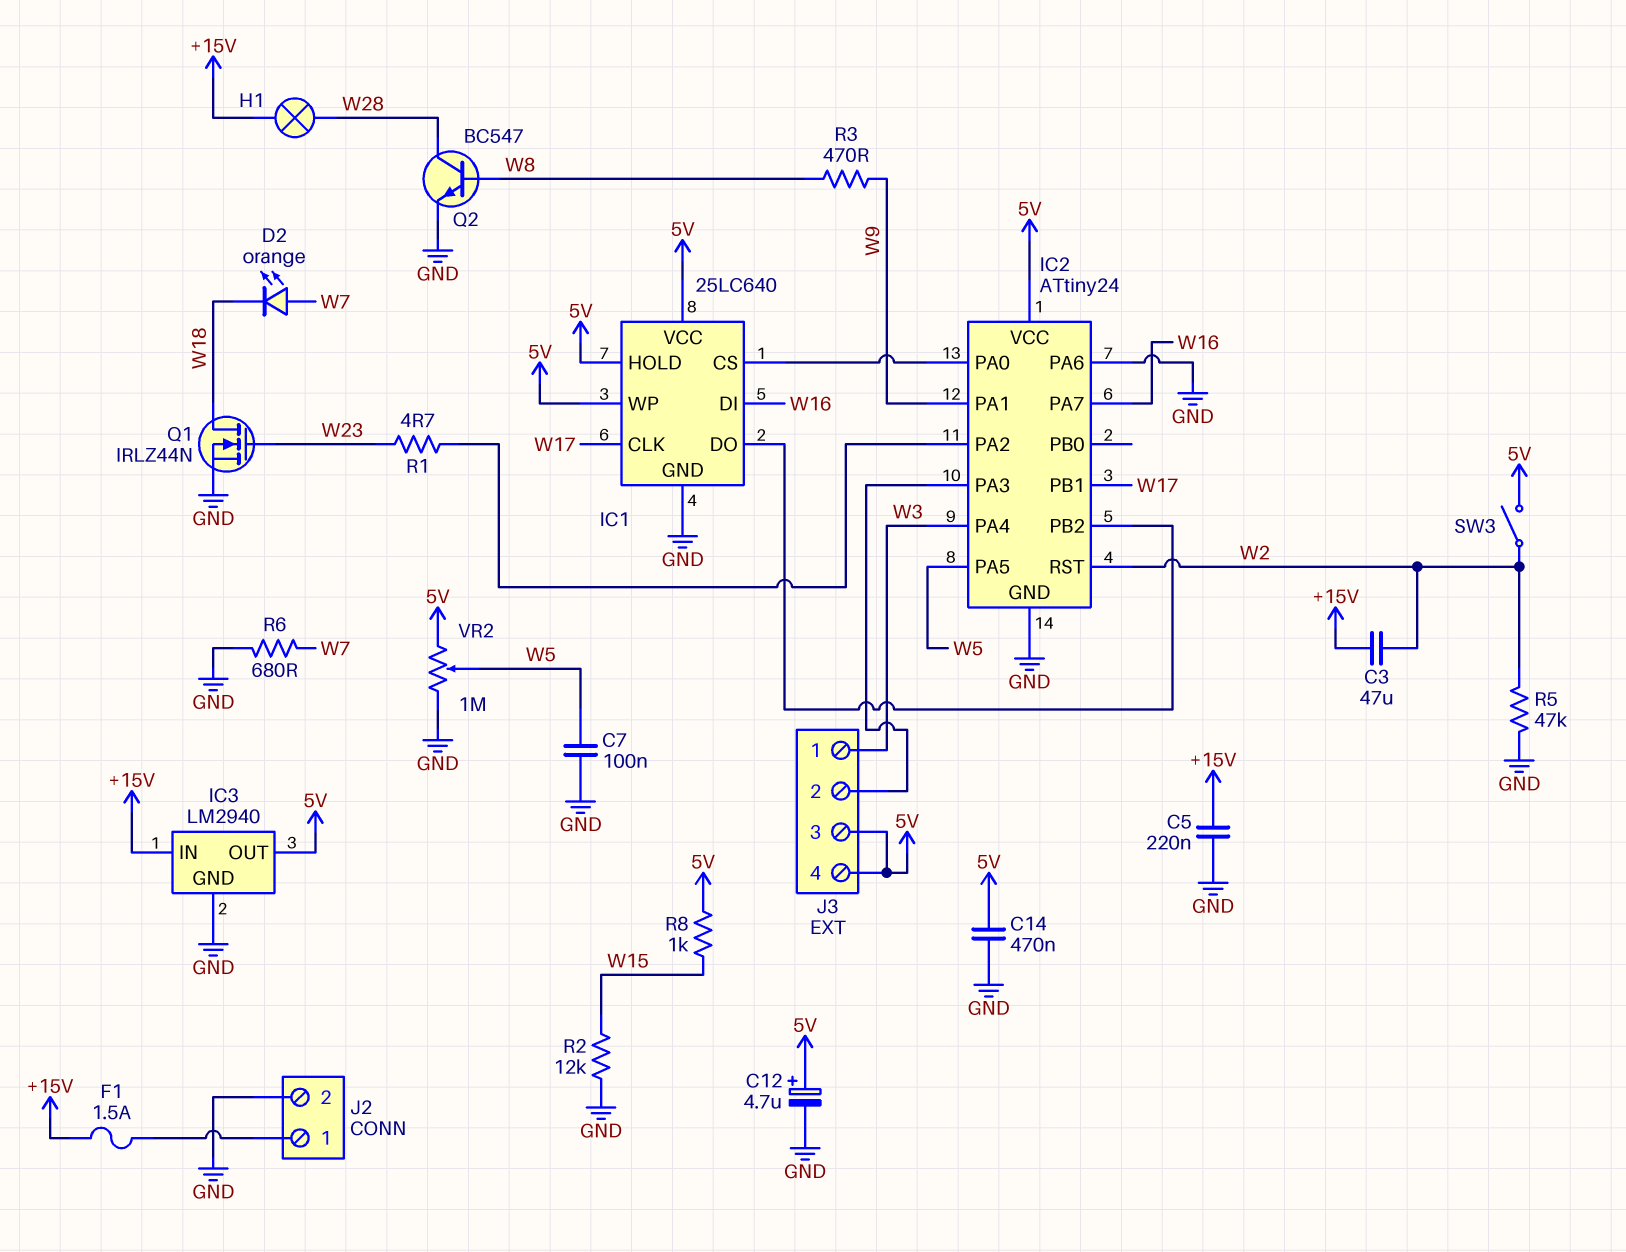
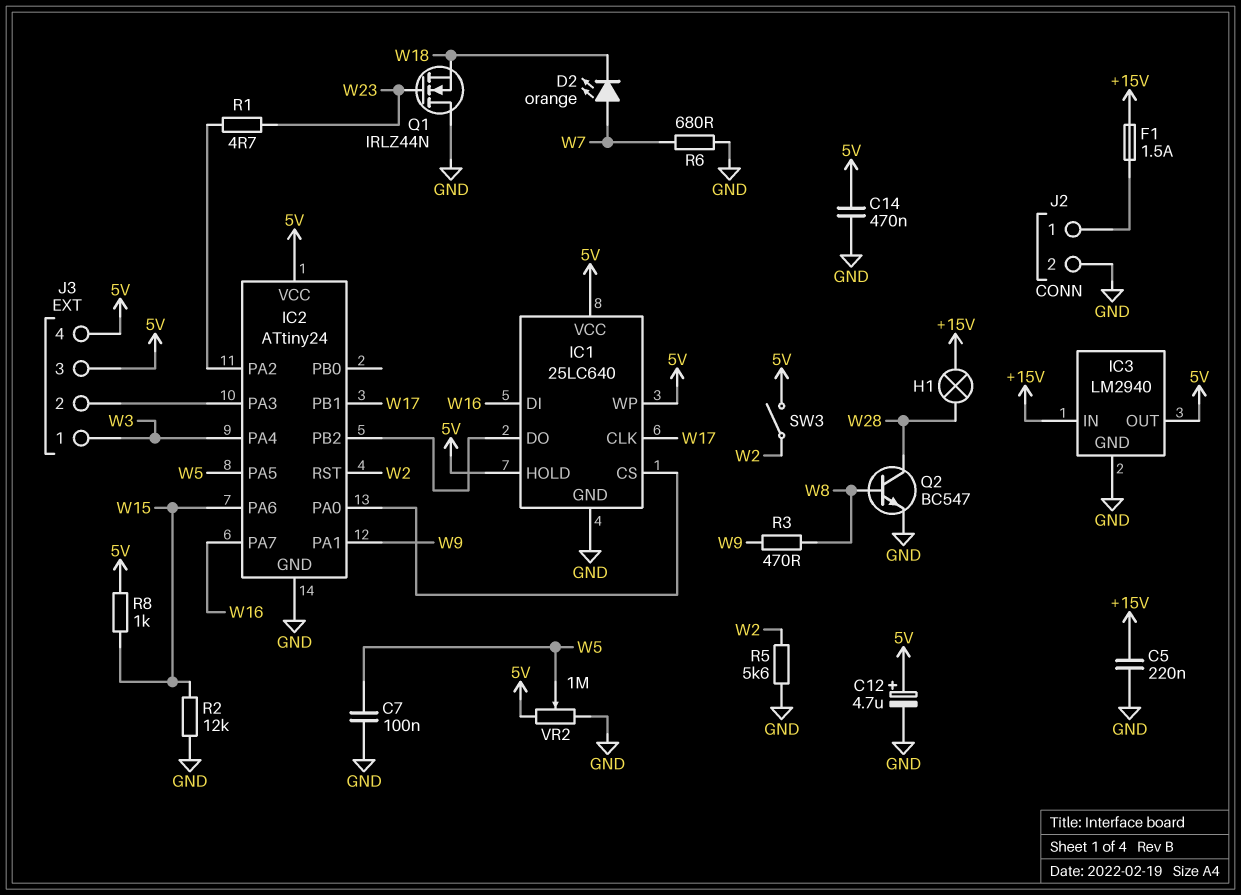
C3: 47uF (+15V, W2) -> none
IC2 pin PA6: GND -> W15
Q1: NMOS IRLZ44N (G W23, D W18, S GND) -> NMOS IRLZ44N (G W23, D GND, S W18)
R5: 47k (GND, W2) -> 5.6k (GND, W2)

